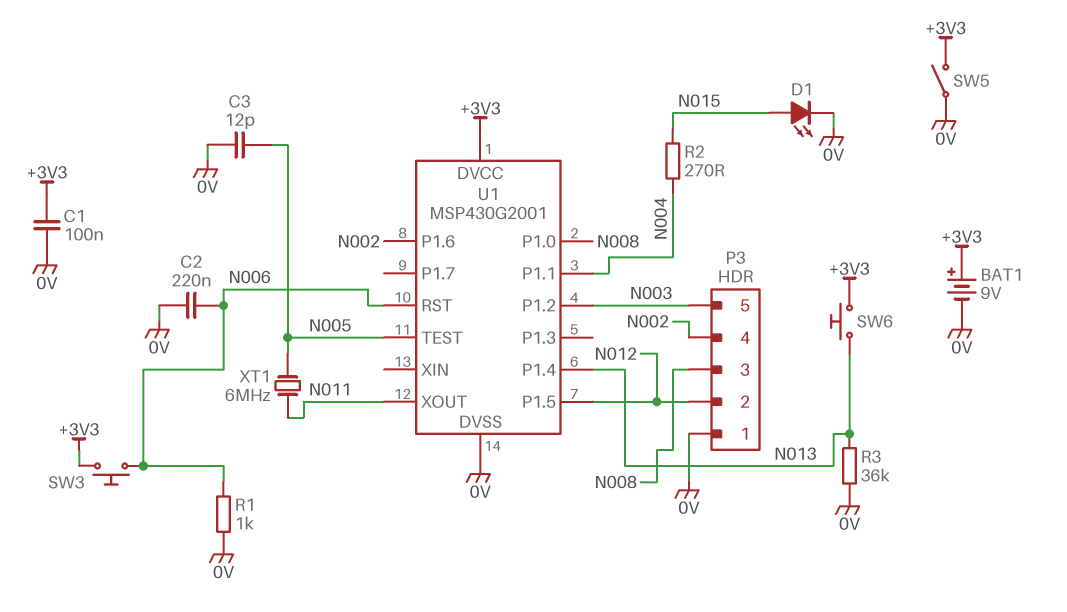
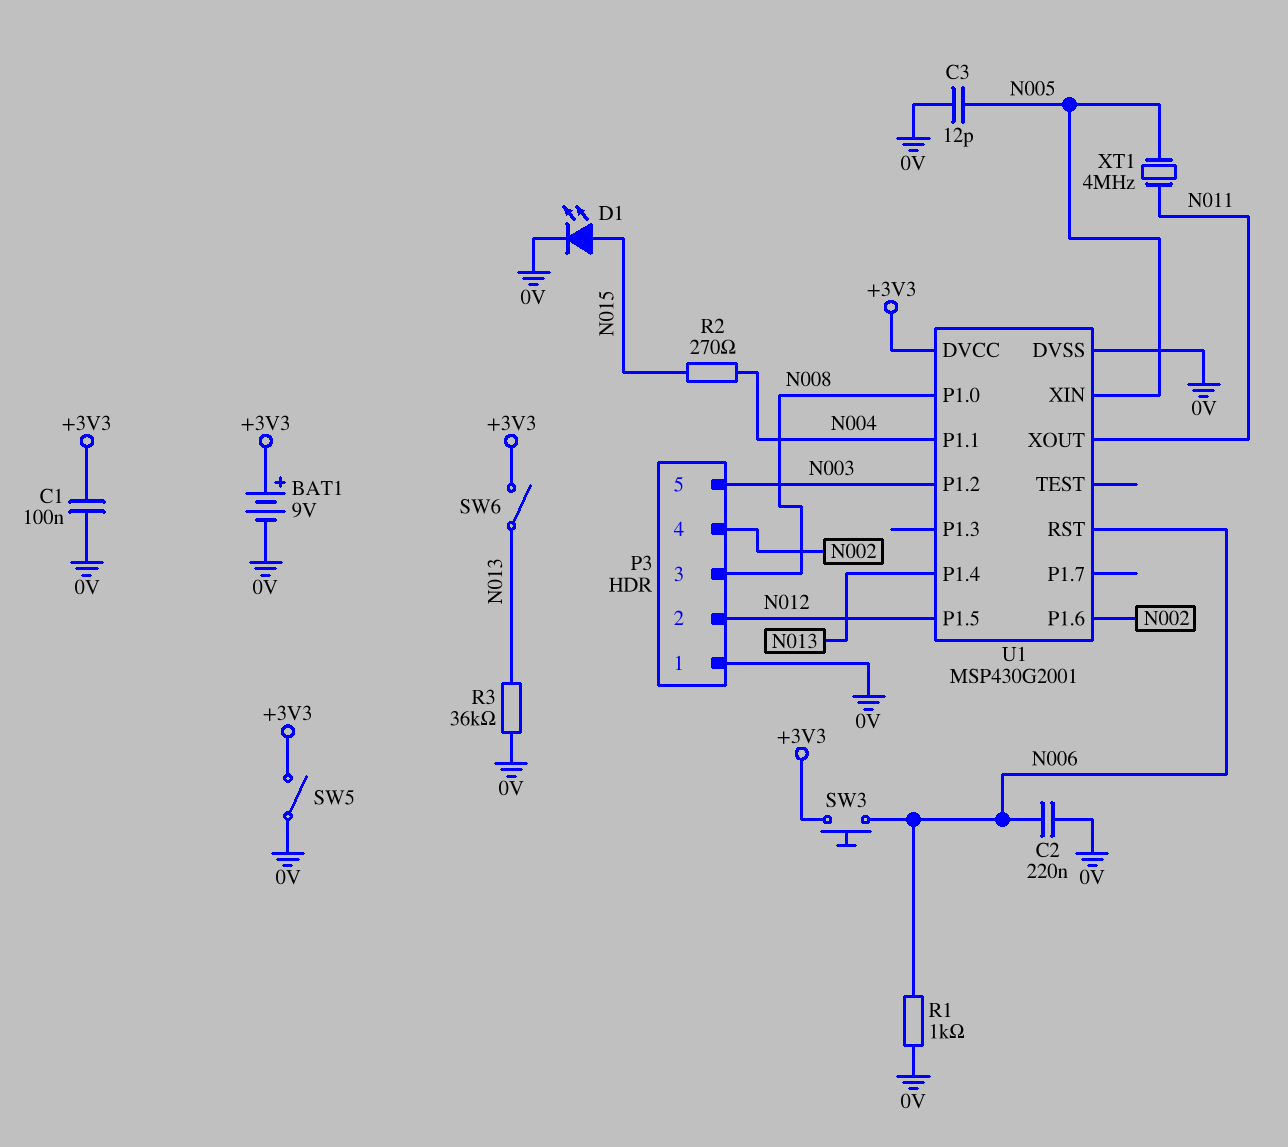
SW6: button (+3V3, N013) -> switch (+3V3, N013)
U1 pin TEST: N005 -> none
U1 pin XIN: none -> N005
XT1: 6MHz (N005, N011) -> 4MHz (N005, N011)

